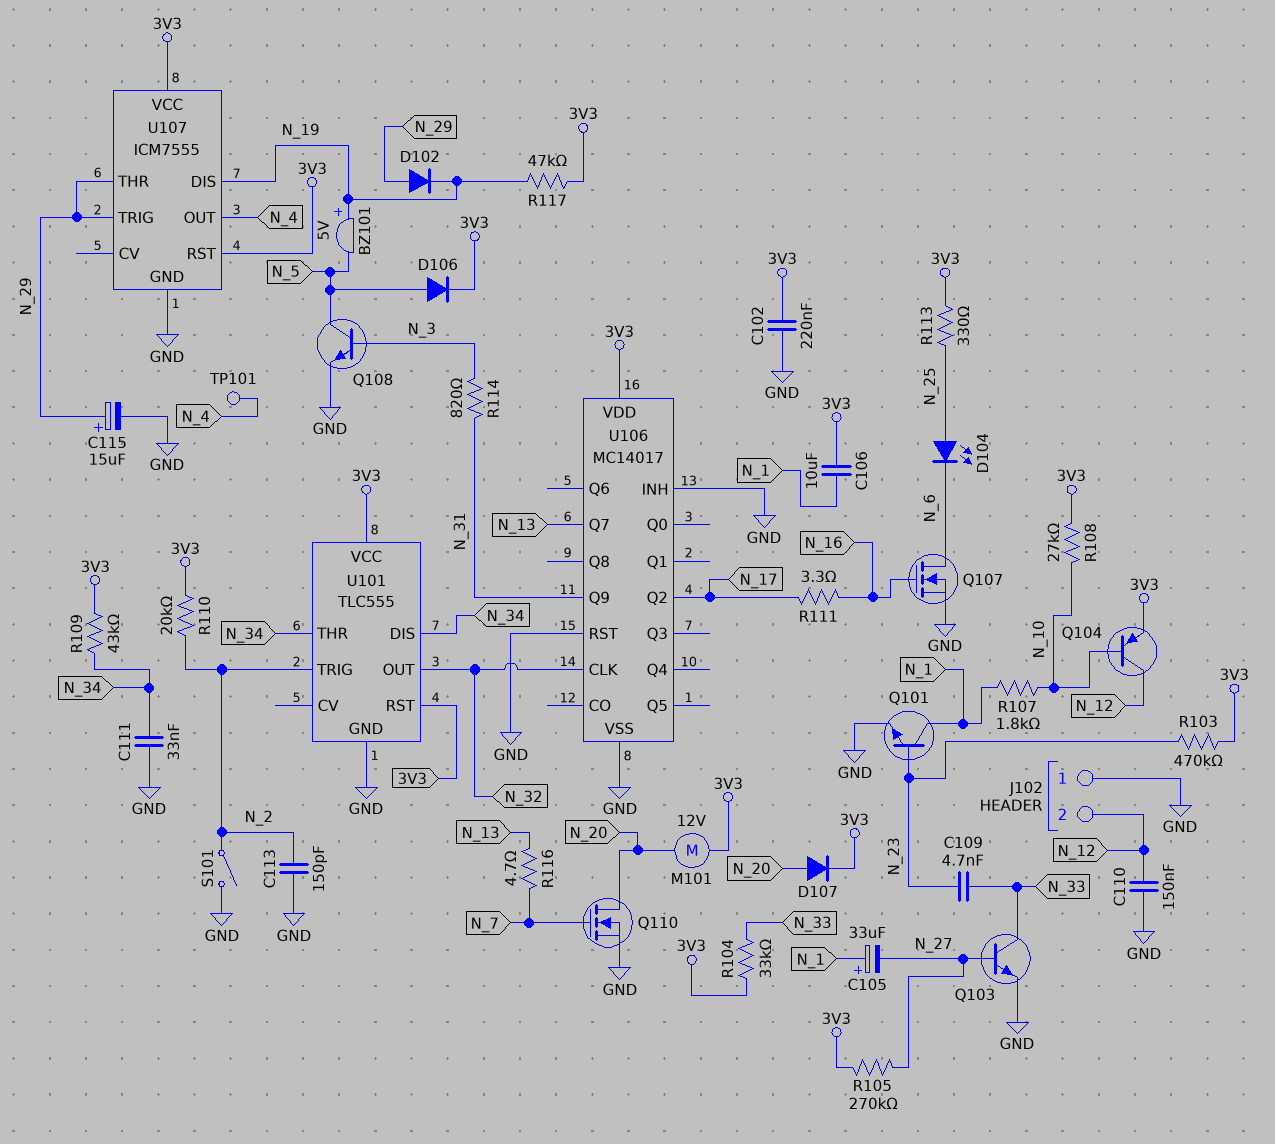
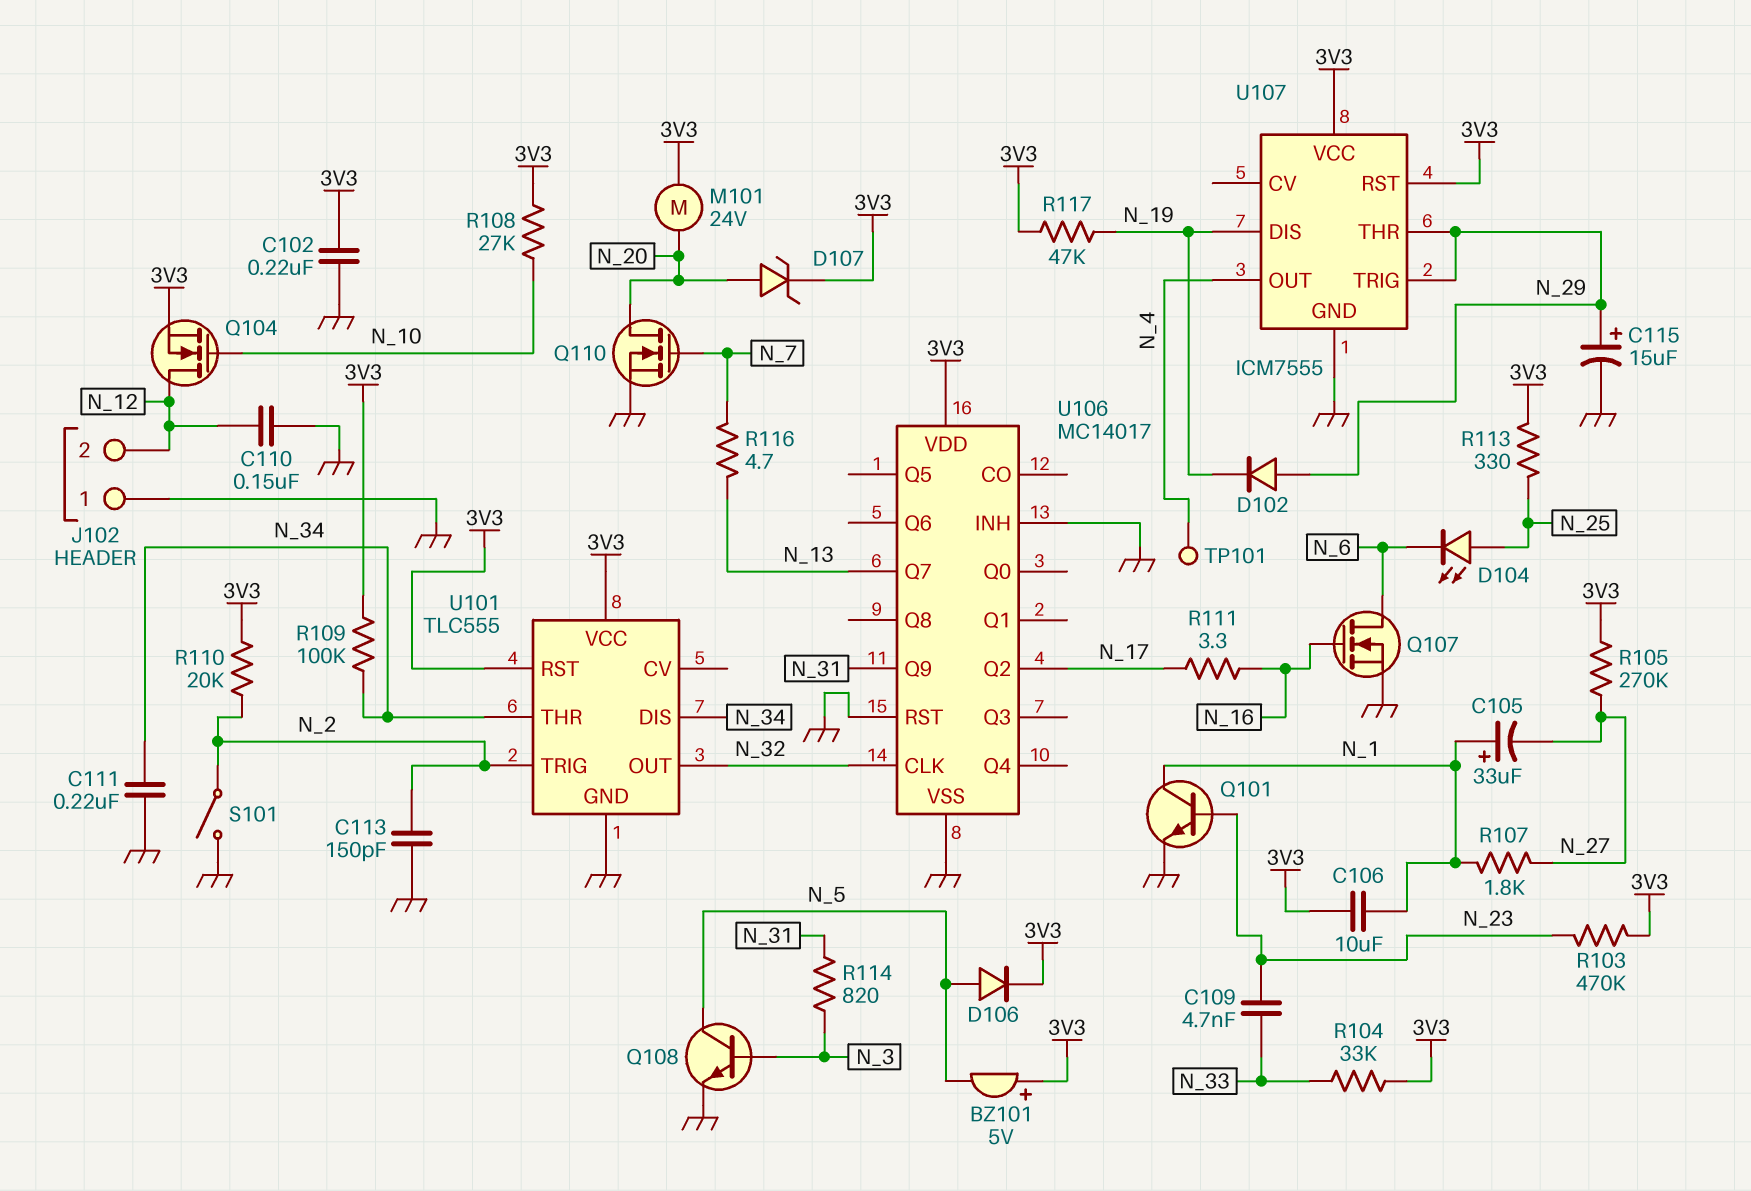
BZ101: buzzer 5V (plus N_19, minus N_5) -> buzzer 5V (plus 3V3, minus N_5)
C111: 33nF (GND, N_34) -> 220nF (GND, N_34)
D107: diode (A N_20, K 3V3) -> zener (A N_20, K 3V3)
M101: motor 12V (3V3, N_20) -> motor 24V (3V3, N_20)
Q103: NPN (B N_27, C N_33, E GND) -> none
Q104: PNP (B N_10, C N_12, E 3V3) -> NMOS (G N_10, D N_12, S 3V3)
R107: 1.8k (N_1, N_10) -> 1.8k (N_1, N_27)
R109: 43k (3V3, N_34) -> 100k (3V3, N_34)

